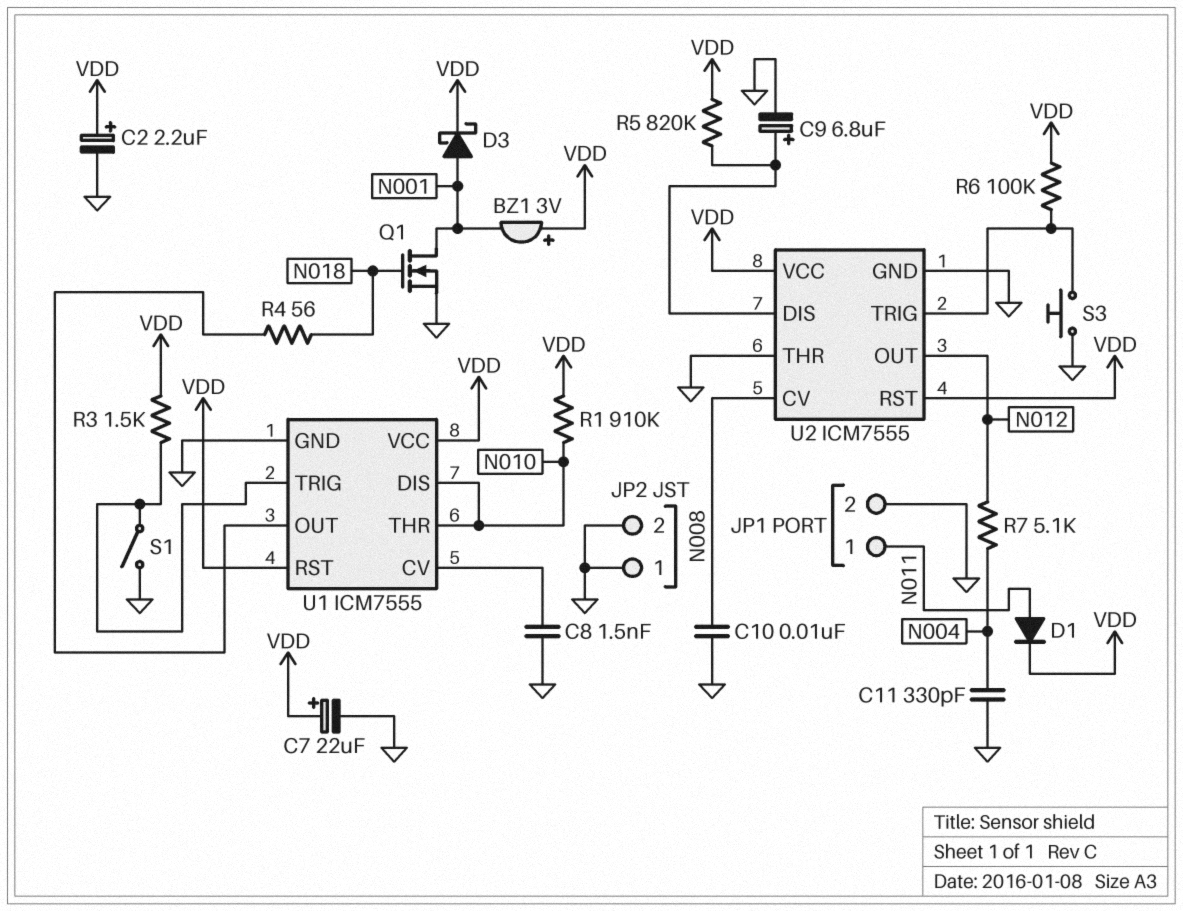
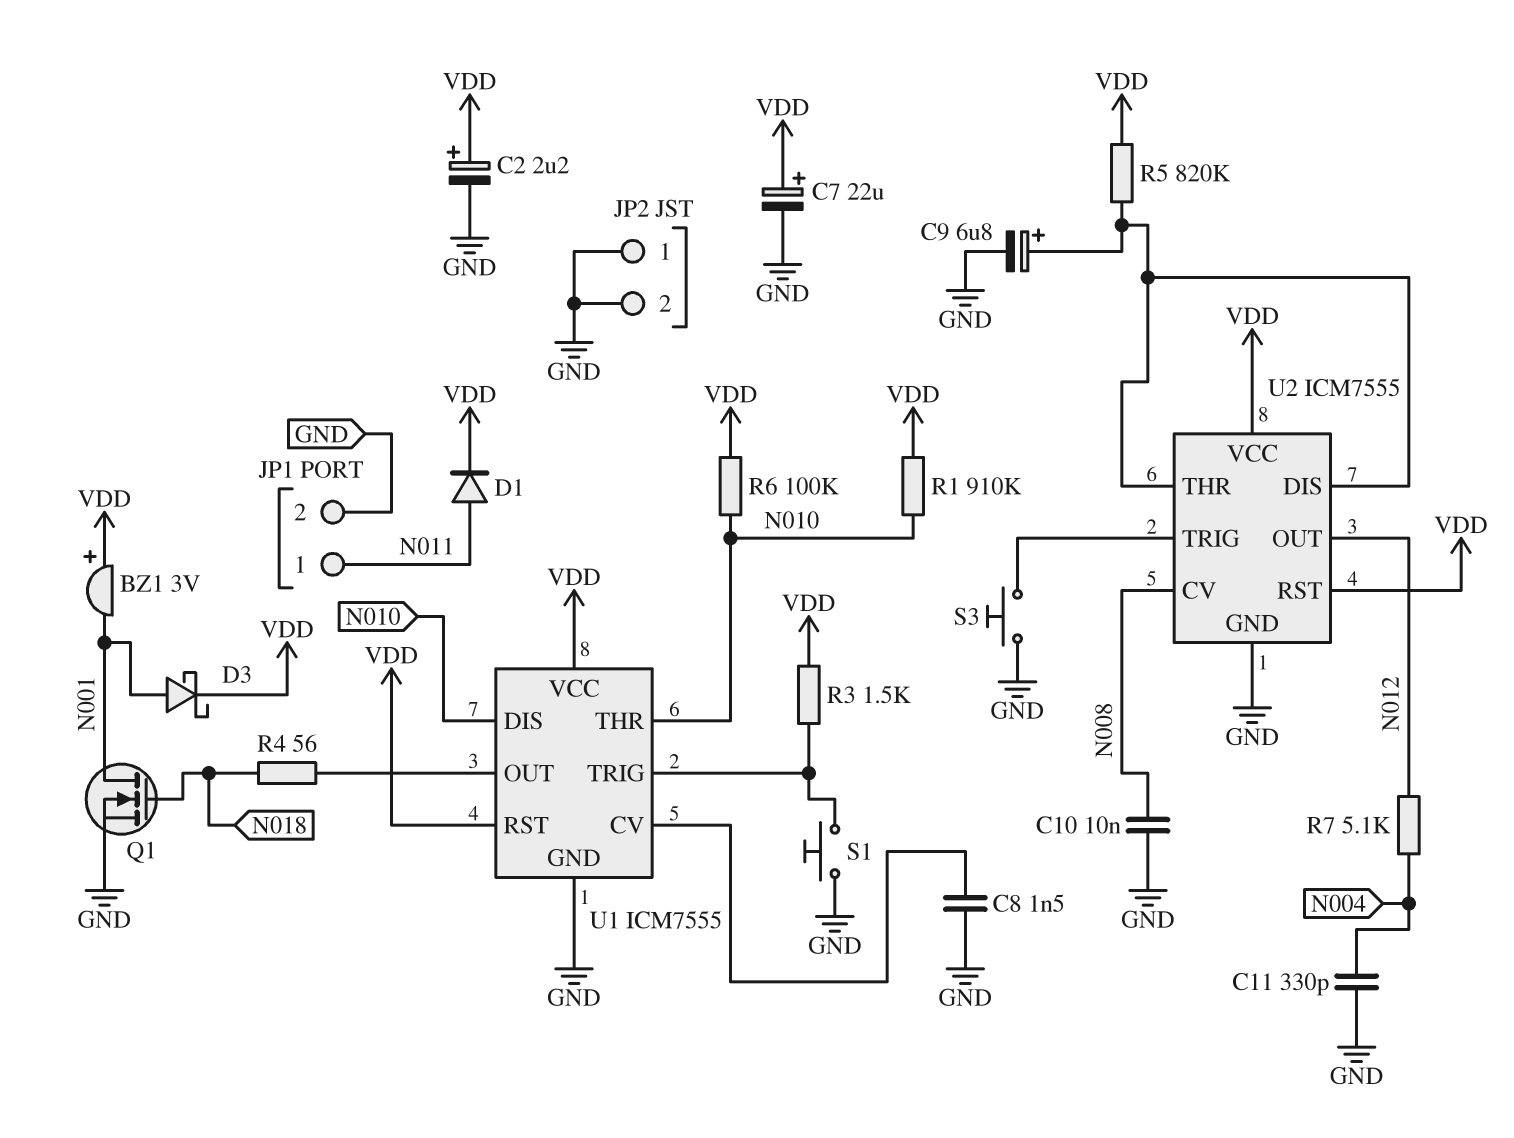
R6: 100k (U2/TRIG, VDD) -> 100k (N010, VDD)
S1: switch (GND, U1/TRIG) -> button (GND, U1/TRIG)
U2 pin THR: GND -> U2/DIS

